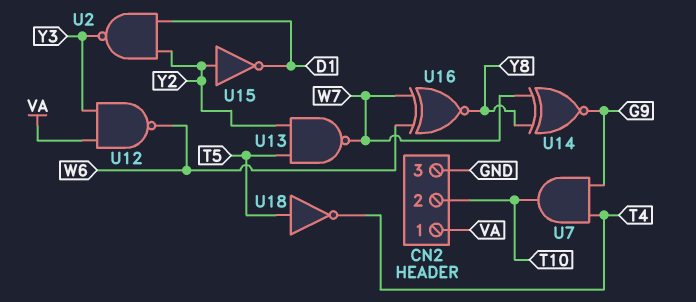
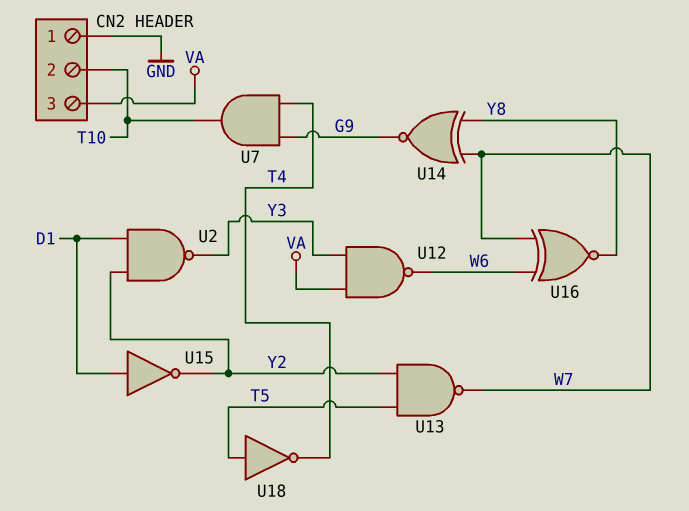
CN2 pin 1: VA -> GND
CN2 pin 3: GND -> VA
U15: NOT (in Y2, out D1) -> NOT (in D1, out Y2)

